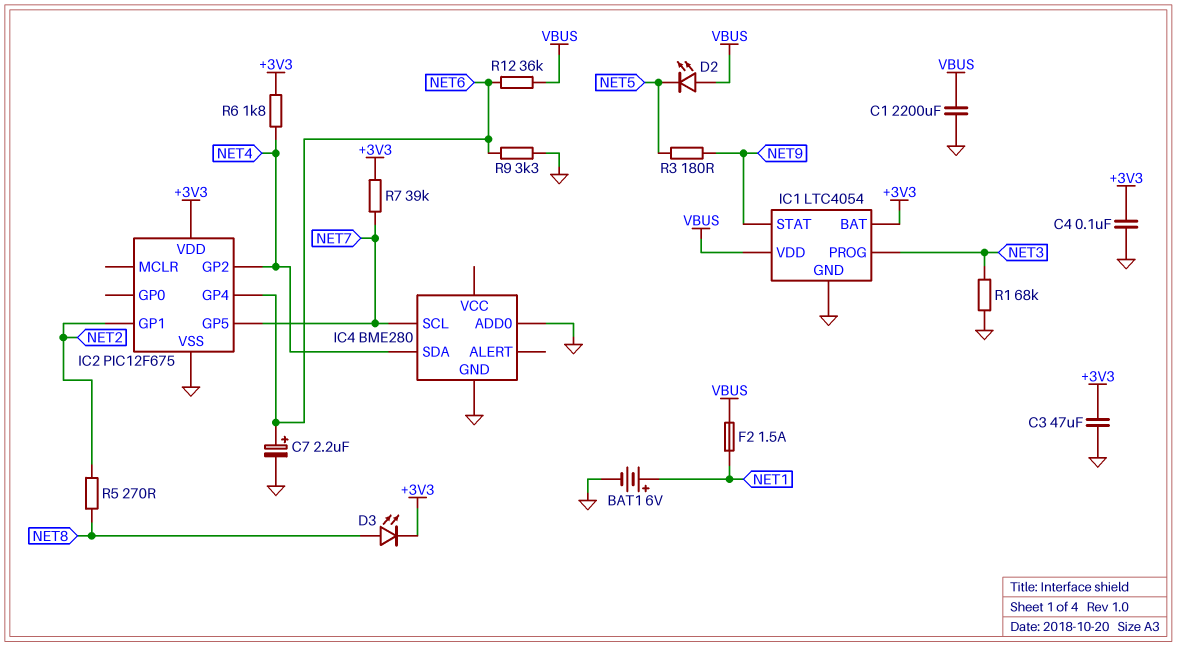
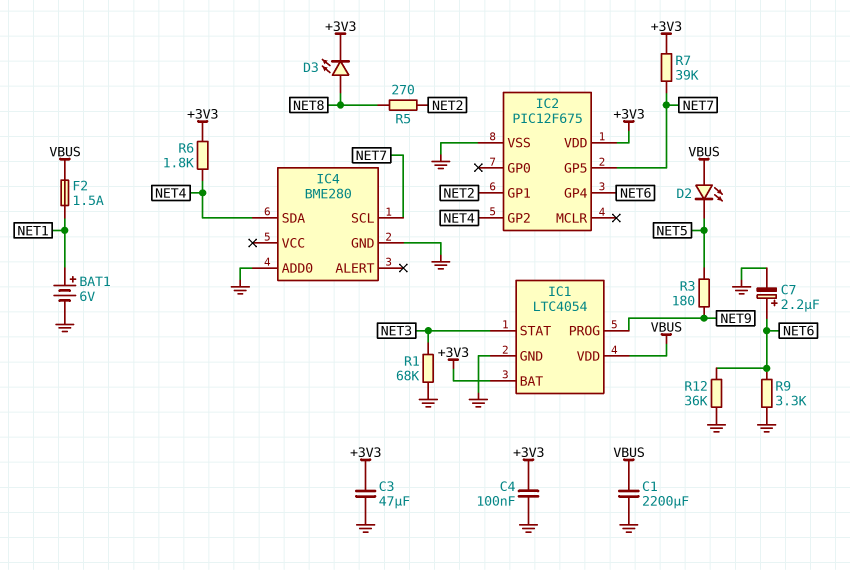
IC1 pin PROG: NET3 -> NET9
IC1 pin STAT: NET9 -> NET3
R12: 36k (NET6, VBUS) -> 36k (GND, NET6)

